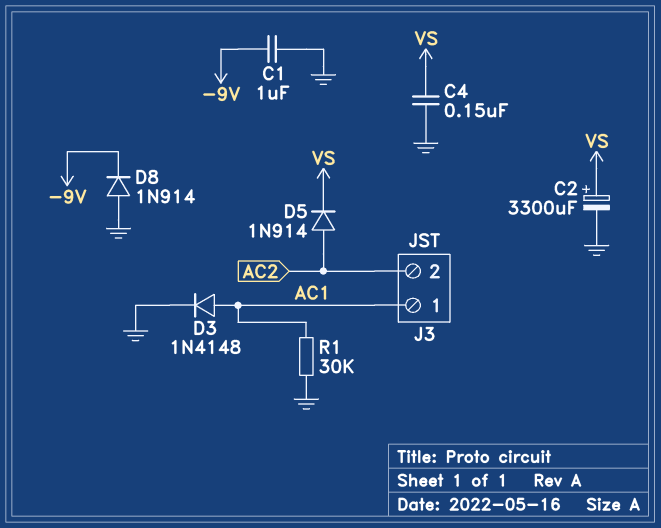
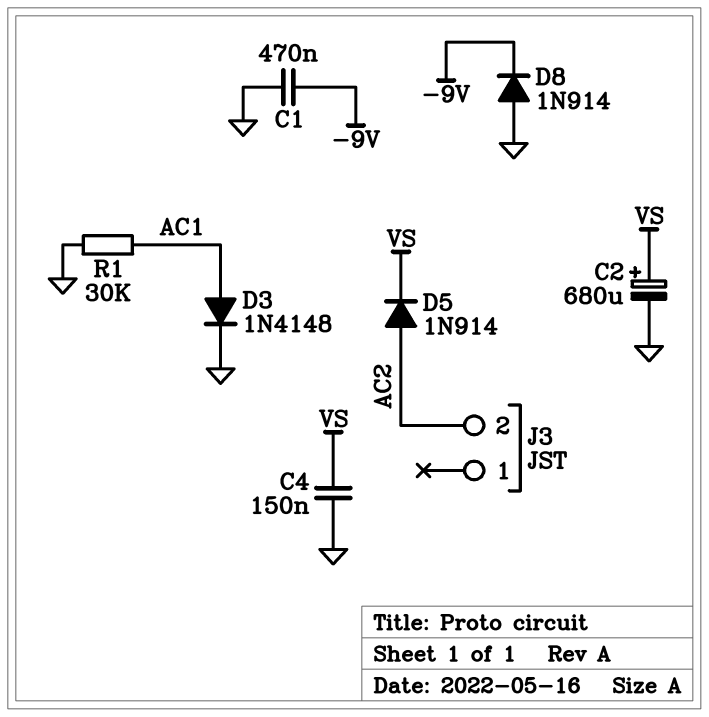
C1: 1uF (-9V, GND) -> 470nF (-9V, GND)
C2: 3300uF (plus VS, minus GND) -> 680uF (plus VS, minus GND)
J3 pin 1: AC1 -> none

